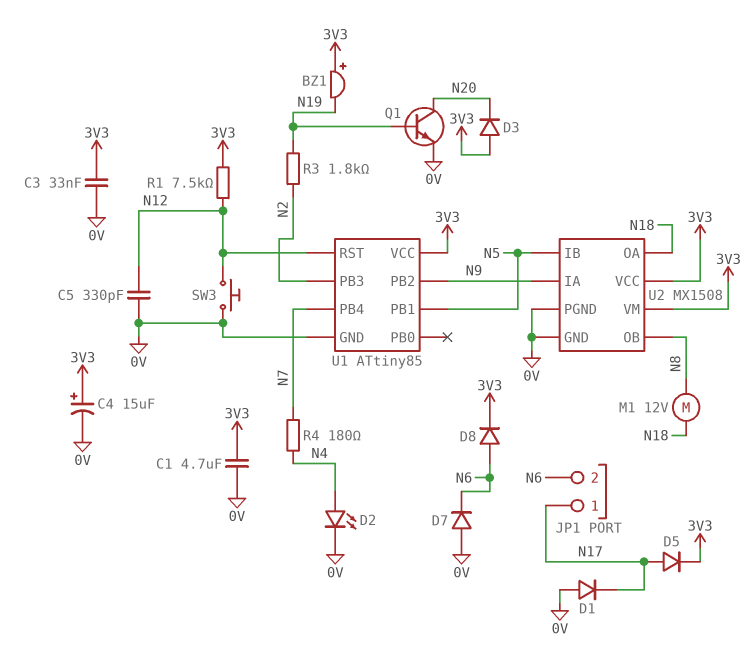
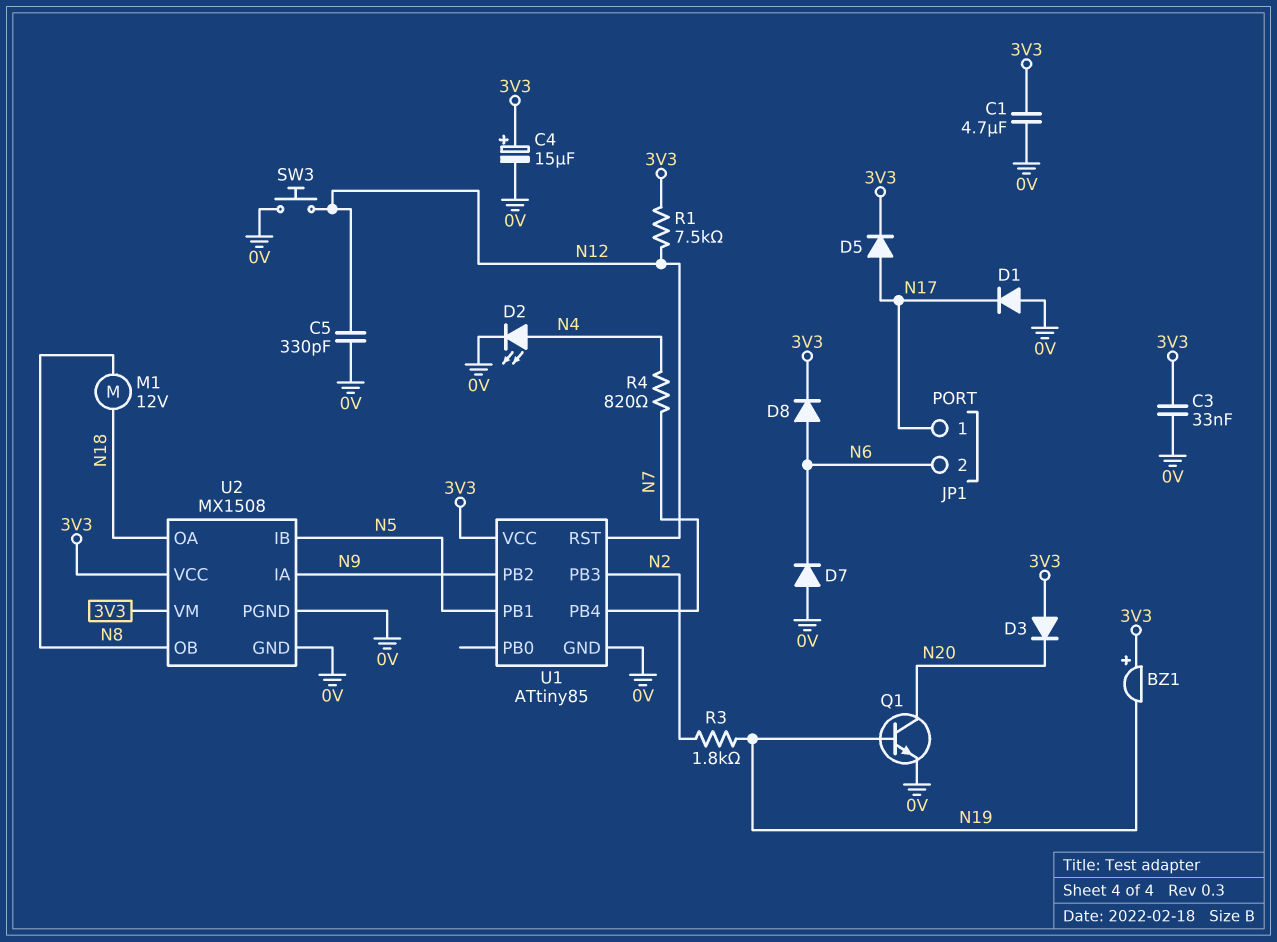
R4: 180 (N4, N7) -> 820 (N4, N7)

